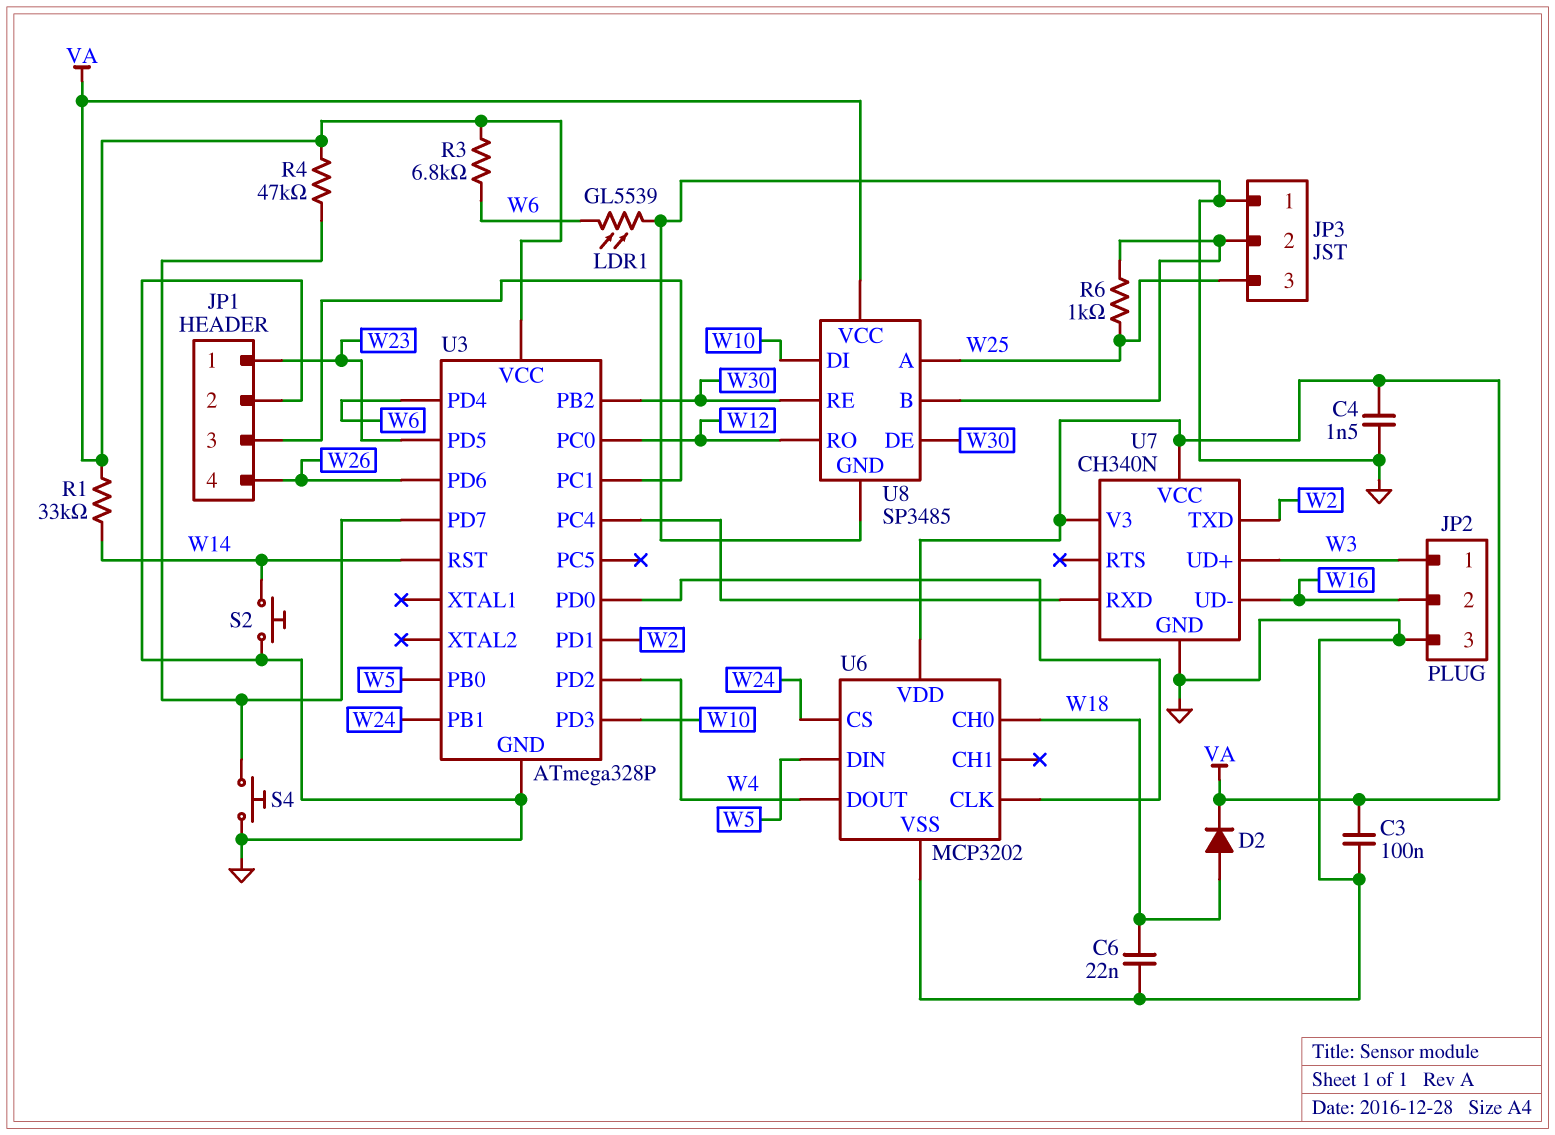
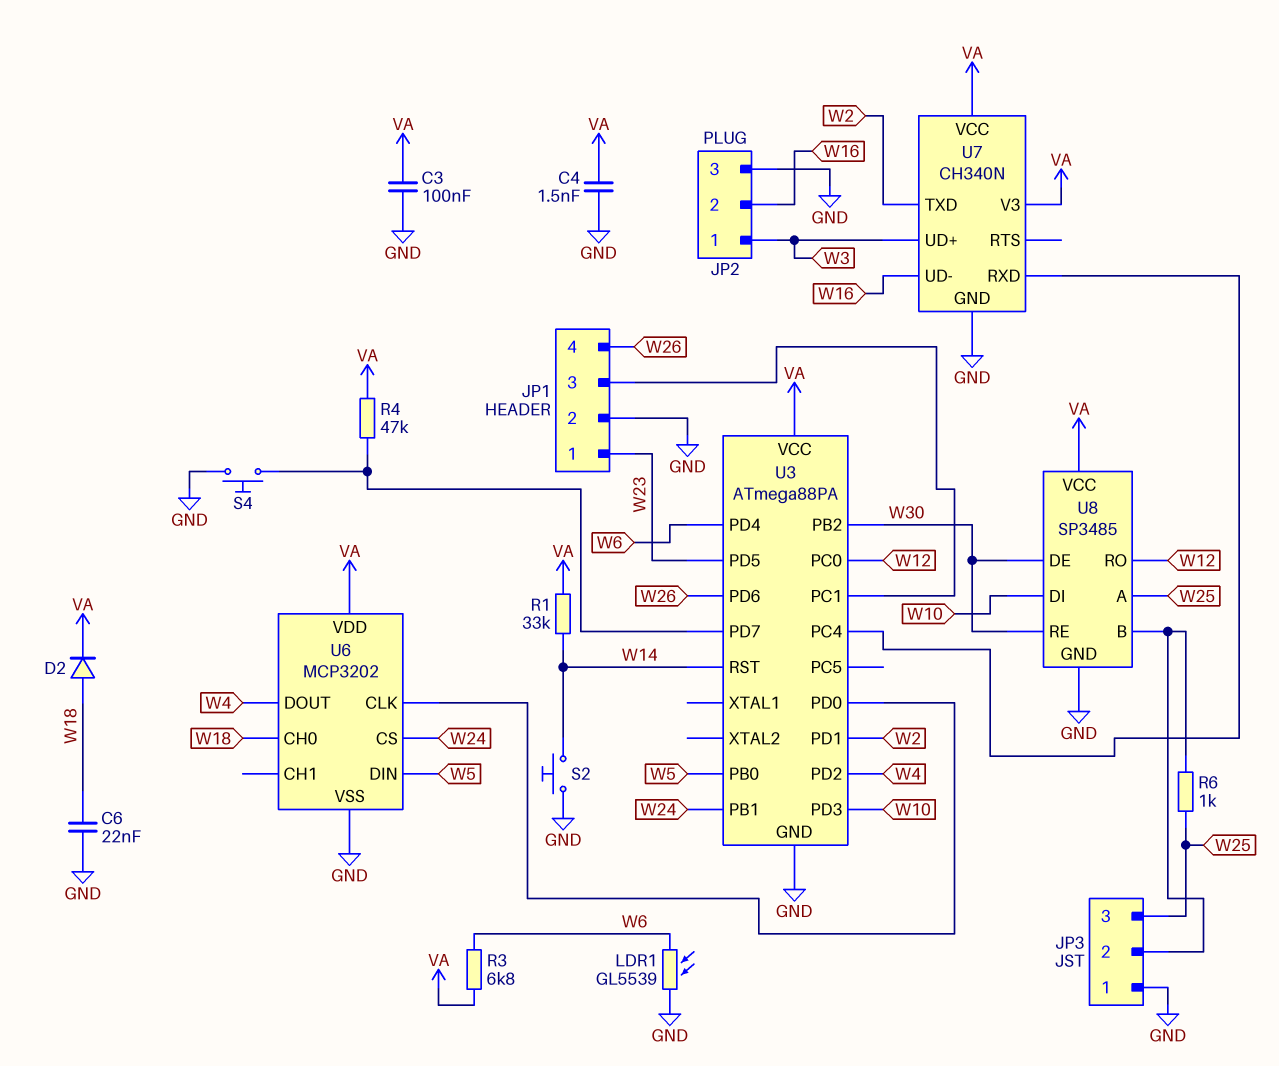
U3: ATmega328P -> ATmega88PA

